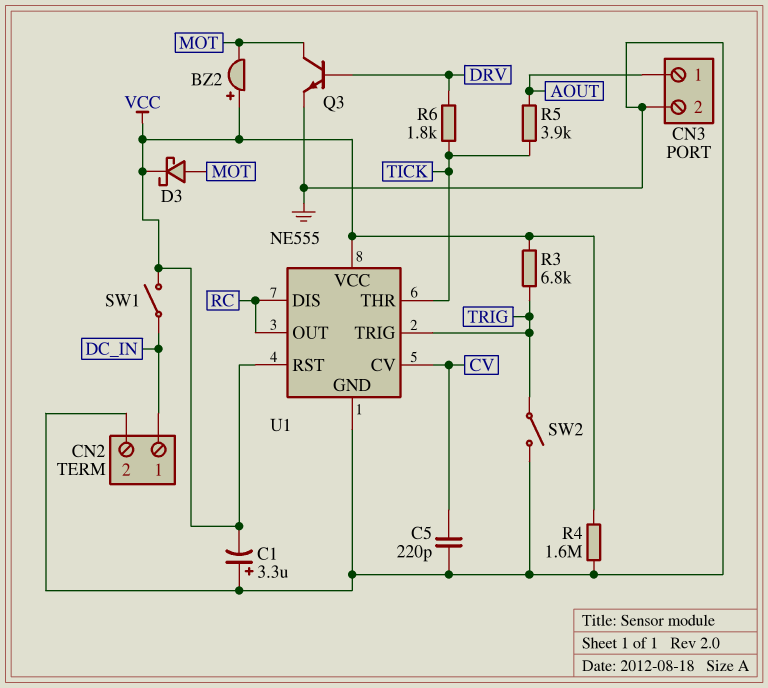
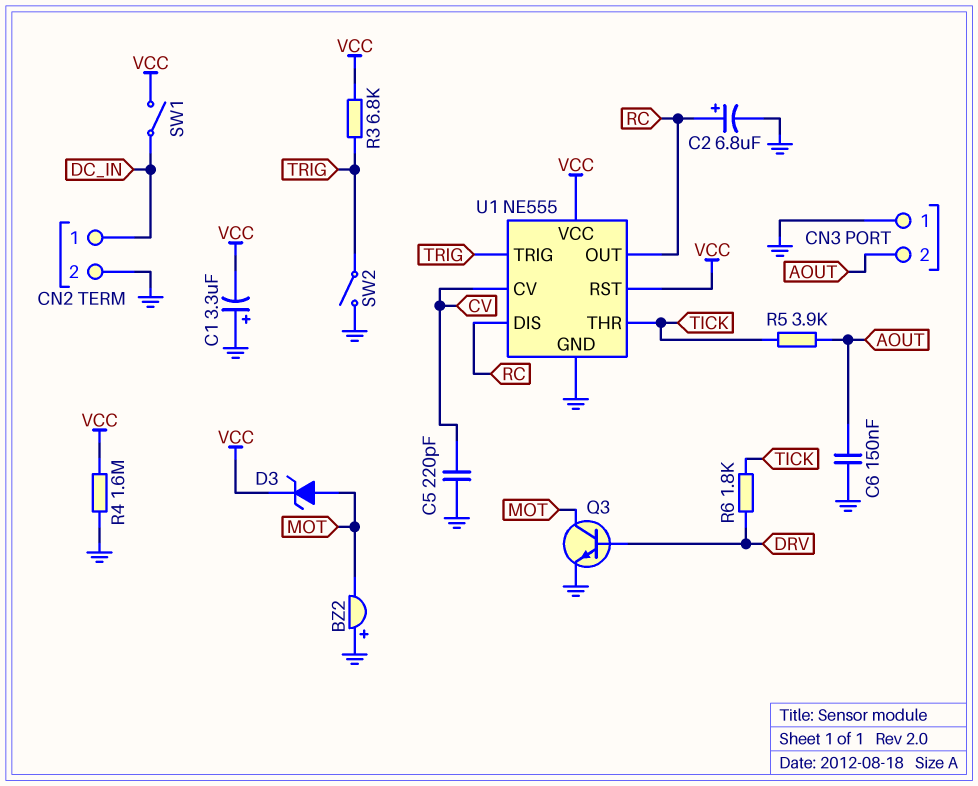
BZ2: buzzer (plus VCC, minus MOT) -> buzzer (plus GND, minus MOT)
C2: none -> 6.8uF (plus RC, minus GND)
C6: none -> 150nF (AOUT, GND)
CN3 pin 1: AOUT -> GND
CN3 pin 2: GND -> AOUT
D3: schottky (A MOT, K VCC) -> zener (A MOT, K VCC)

